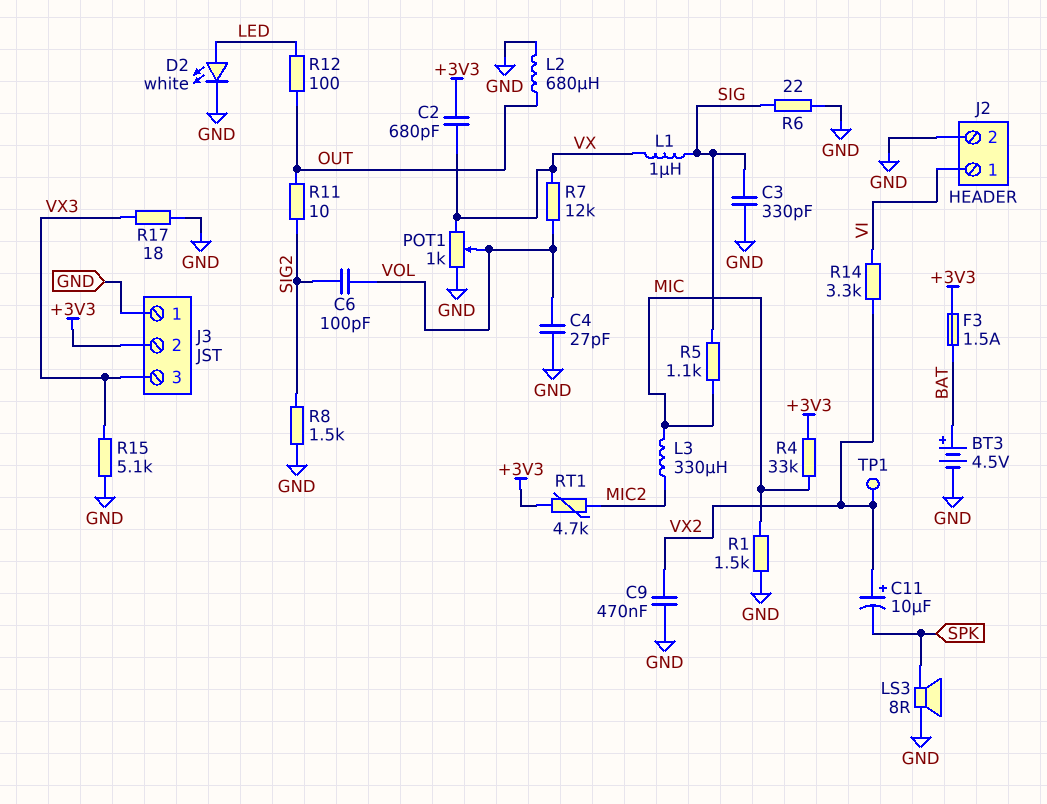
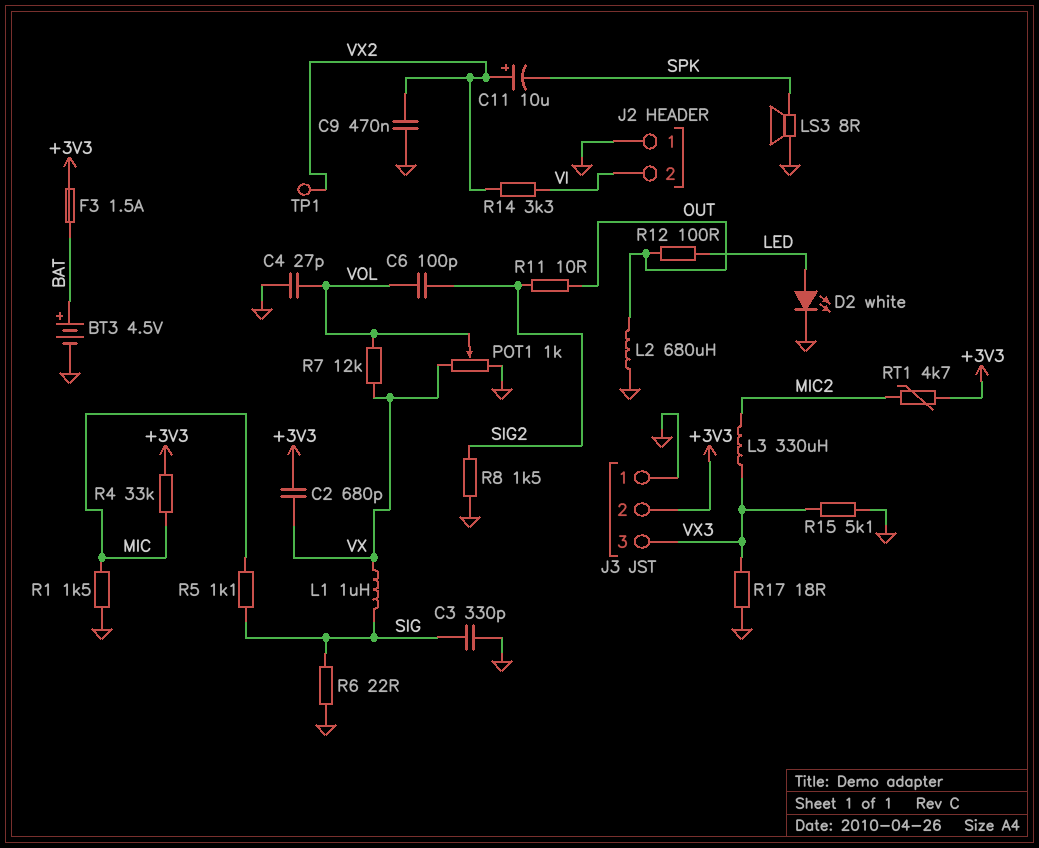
J2 pin 1: VI -> GND
J2 pin 2: GND -> VI
L3: 330uH (MIC, MIC2) -> 330uH (MIC2, VX3)

